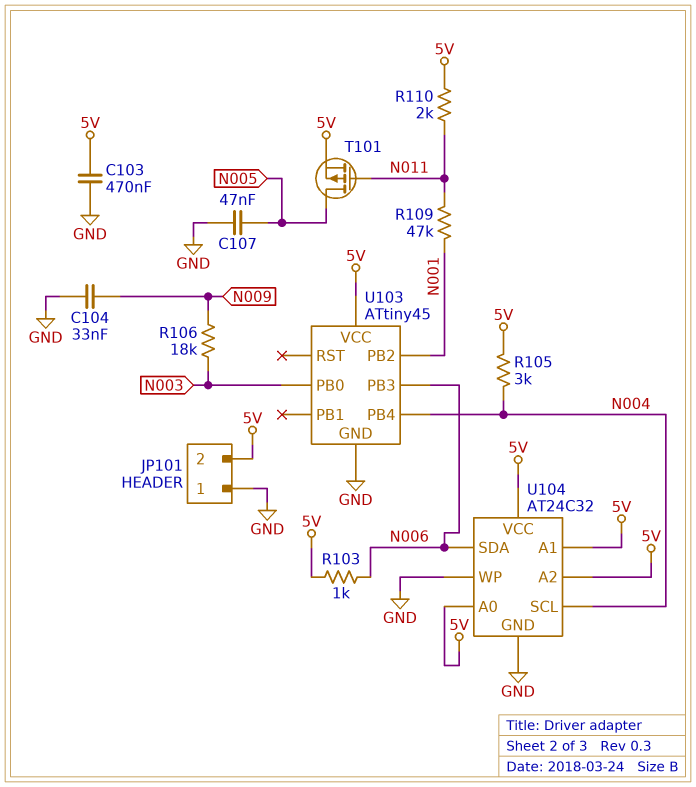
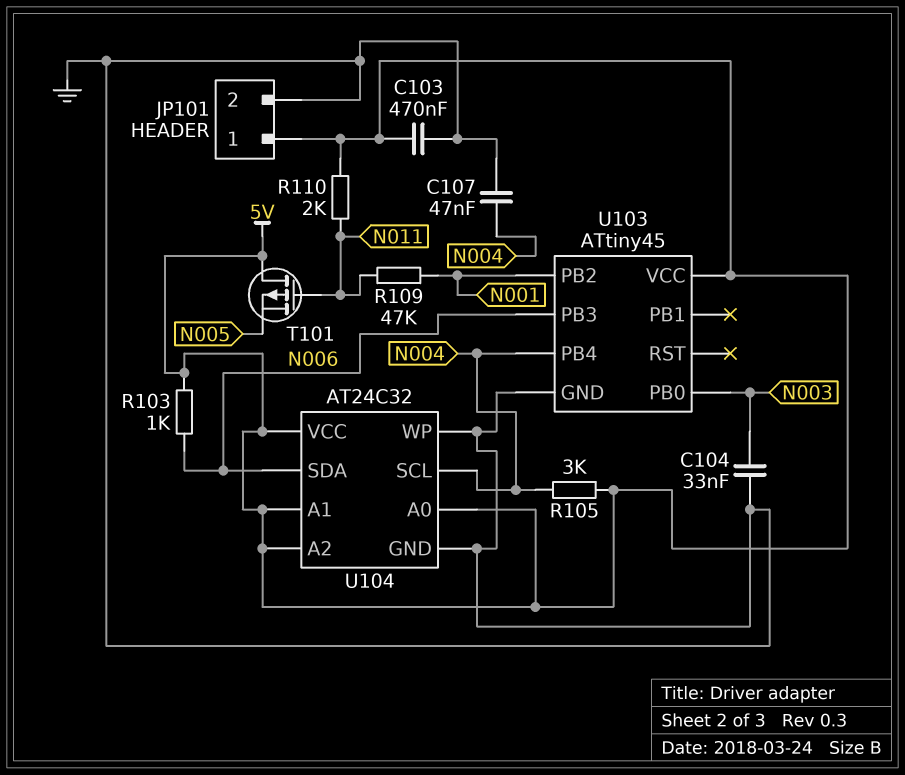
C104: 33nF (GND, N009) -> 33nF (GND, N003)
C107: 47nF (GND, N005) -> 47nF (GND, N004)
JP101 pin 1: GND -> 5V
JP101 pin 2: 5V -> GND
R106: 18k (N003, N009) -> none
T101: PMOS (G N011, D N005, S 5V) -> PMOS (G N011, D 5V, S N005)

